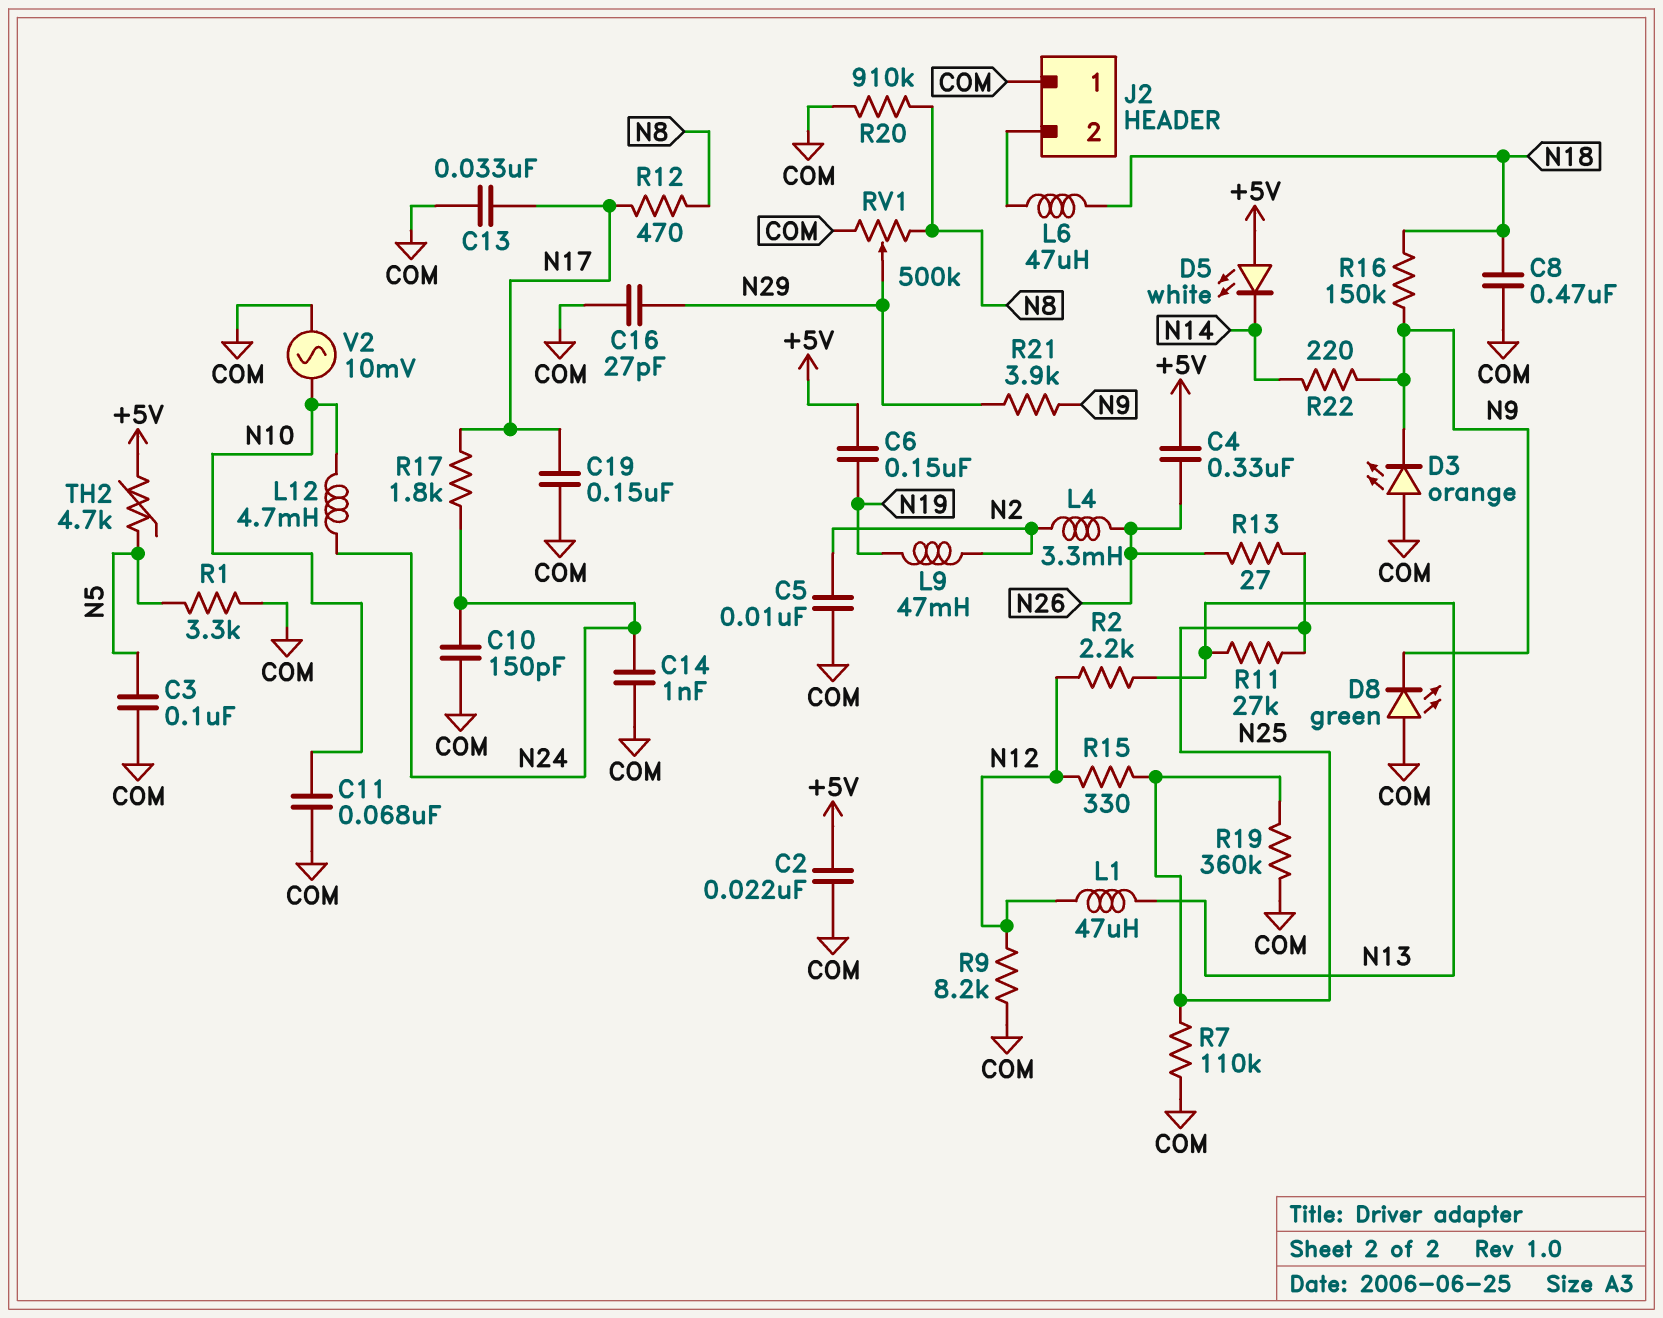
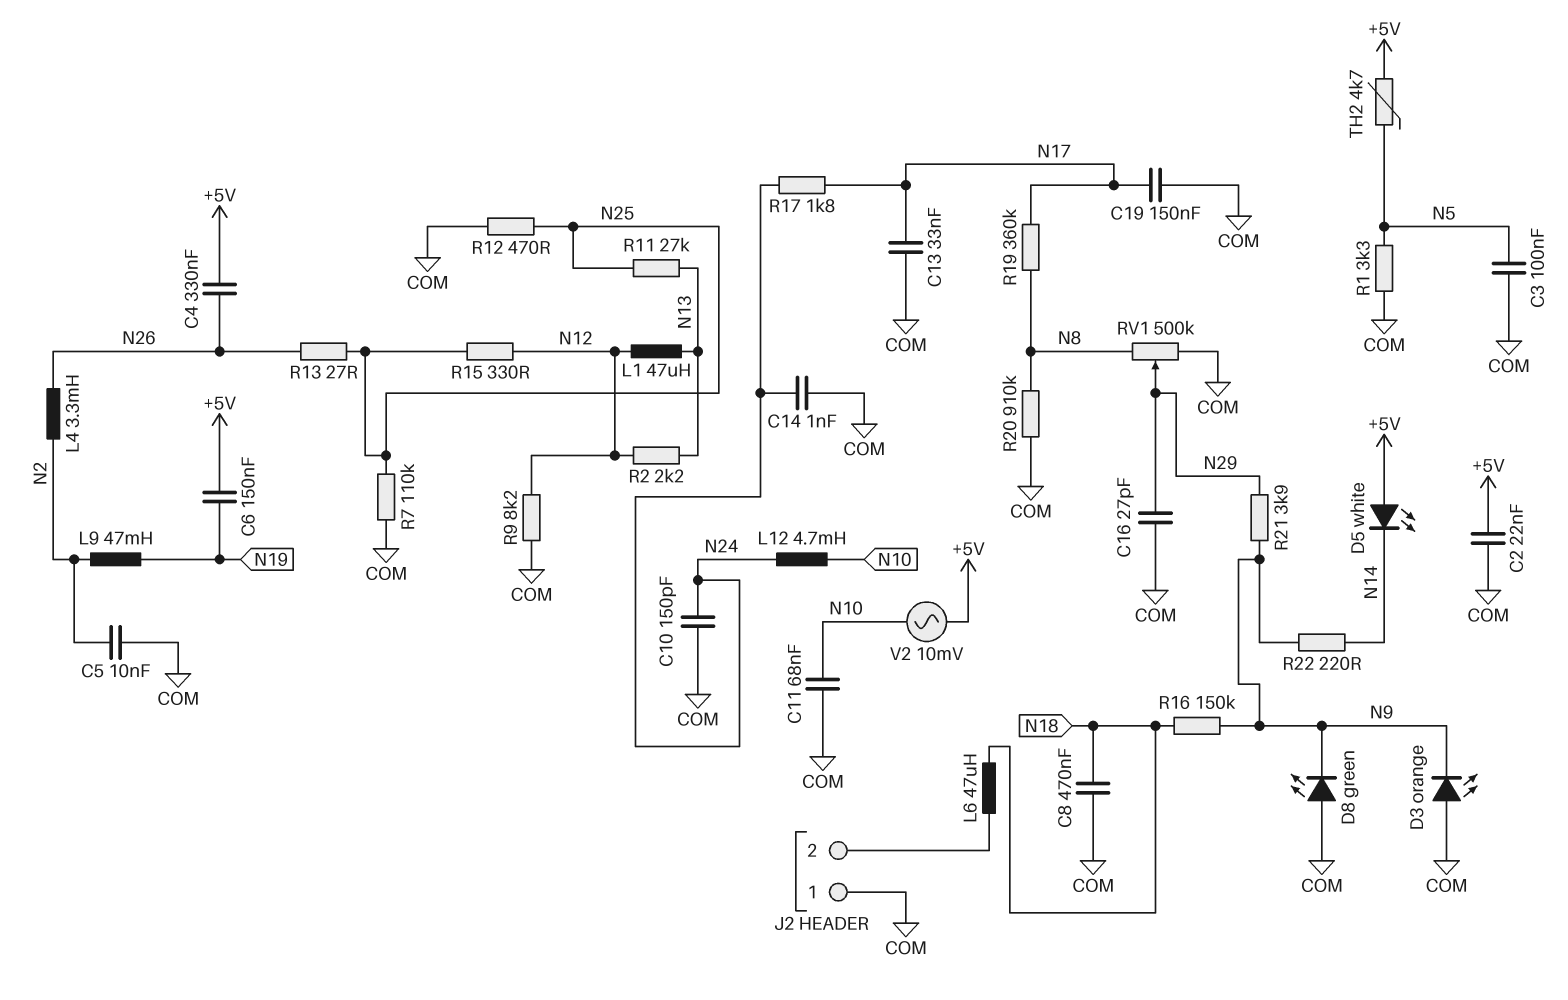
R12: 470 (N8, N17) -> 470 (COM, N25)
R19: 360k (COM, N25) -> 360k (N8, N17)
V2: AC 10mV (COM, N10) -> AC 10mV (+5V, N10)

